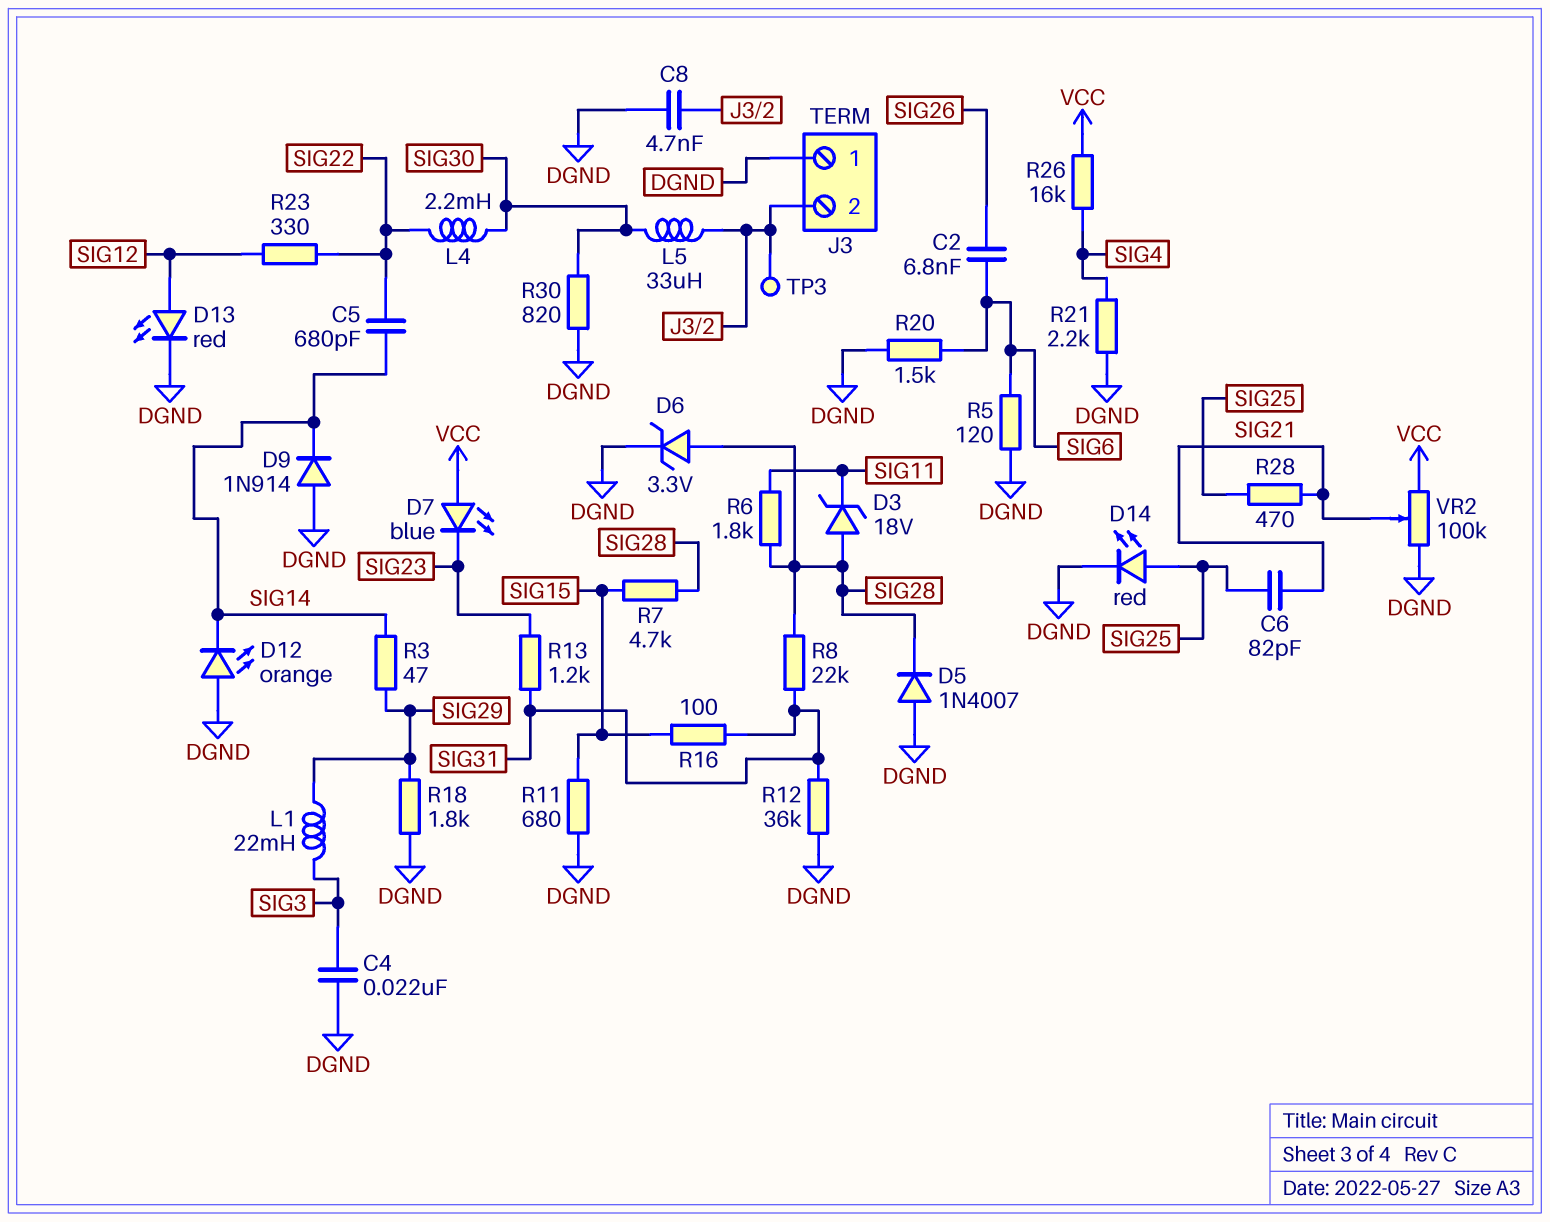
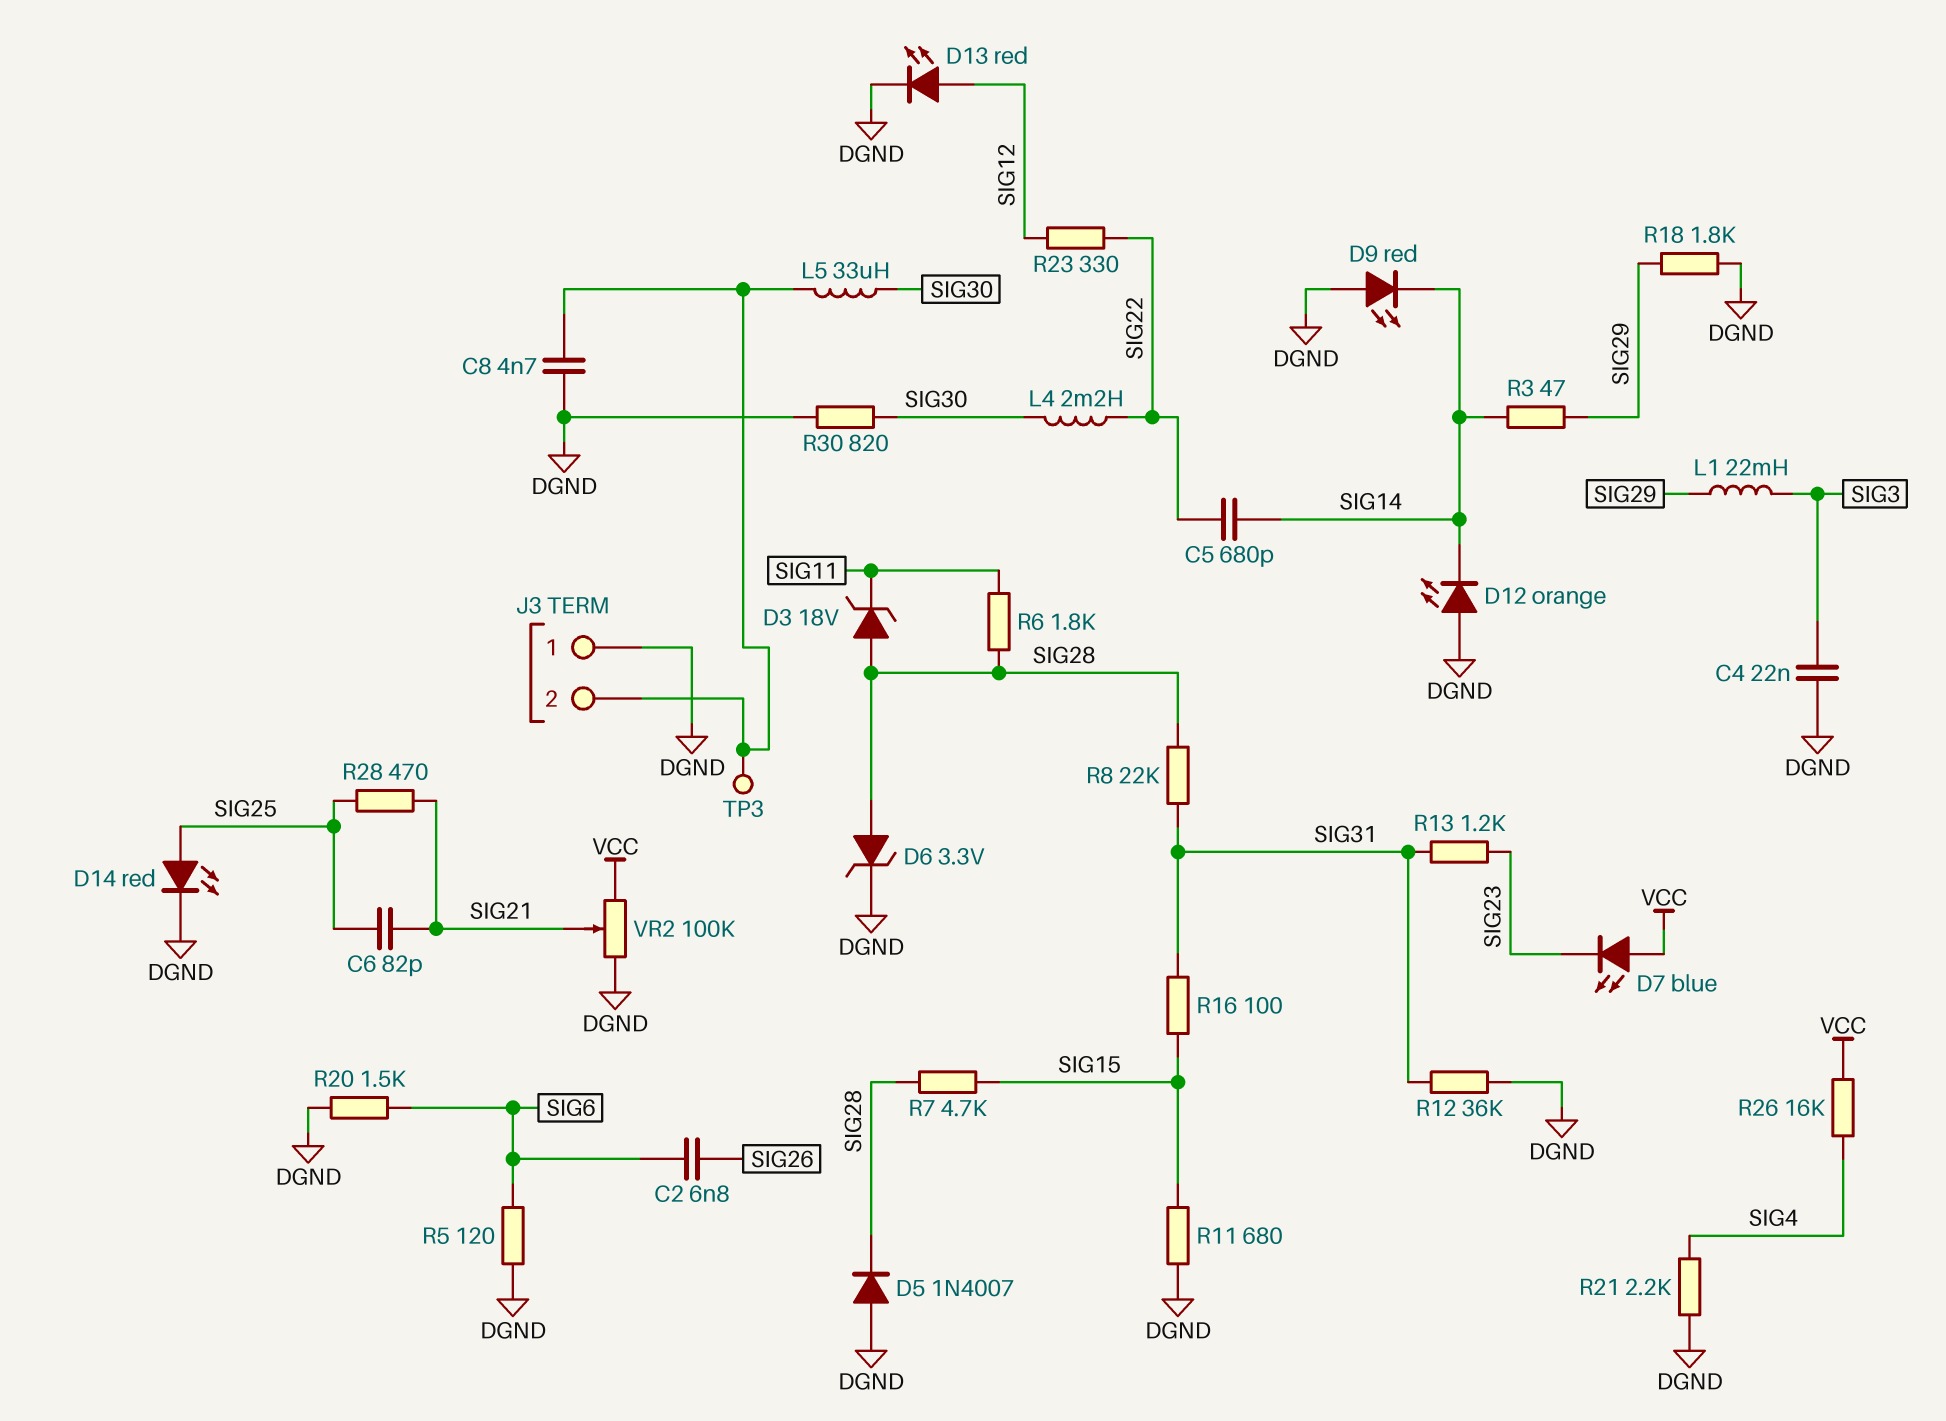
D9: diode 1N914 (A DGND, K SIG14) -> LED red (A DGND, K SIG14)

